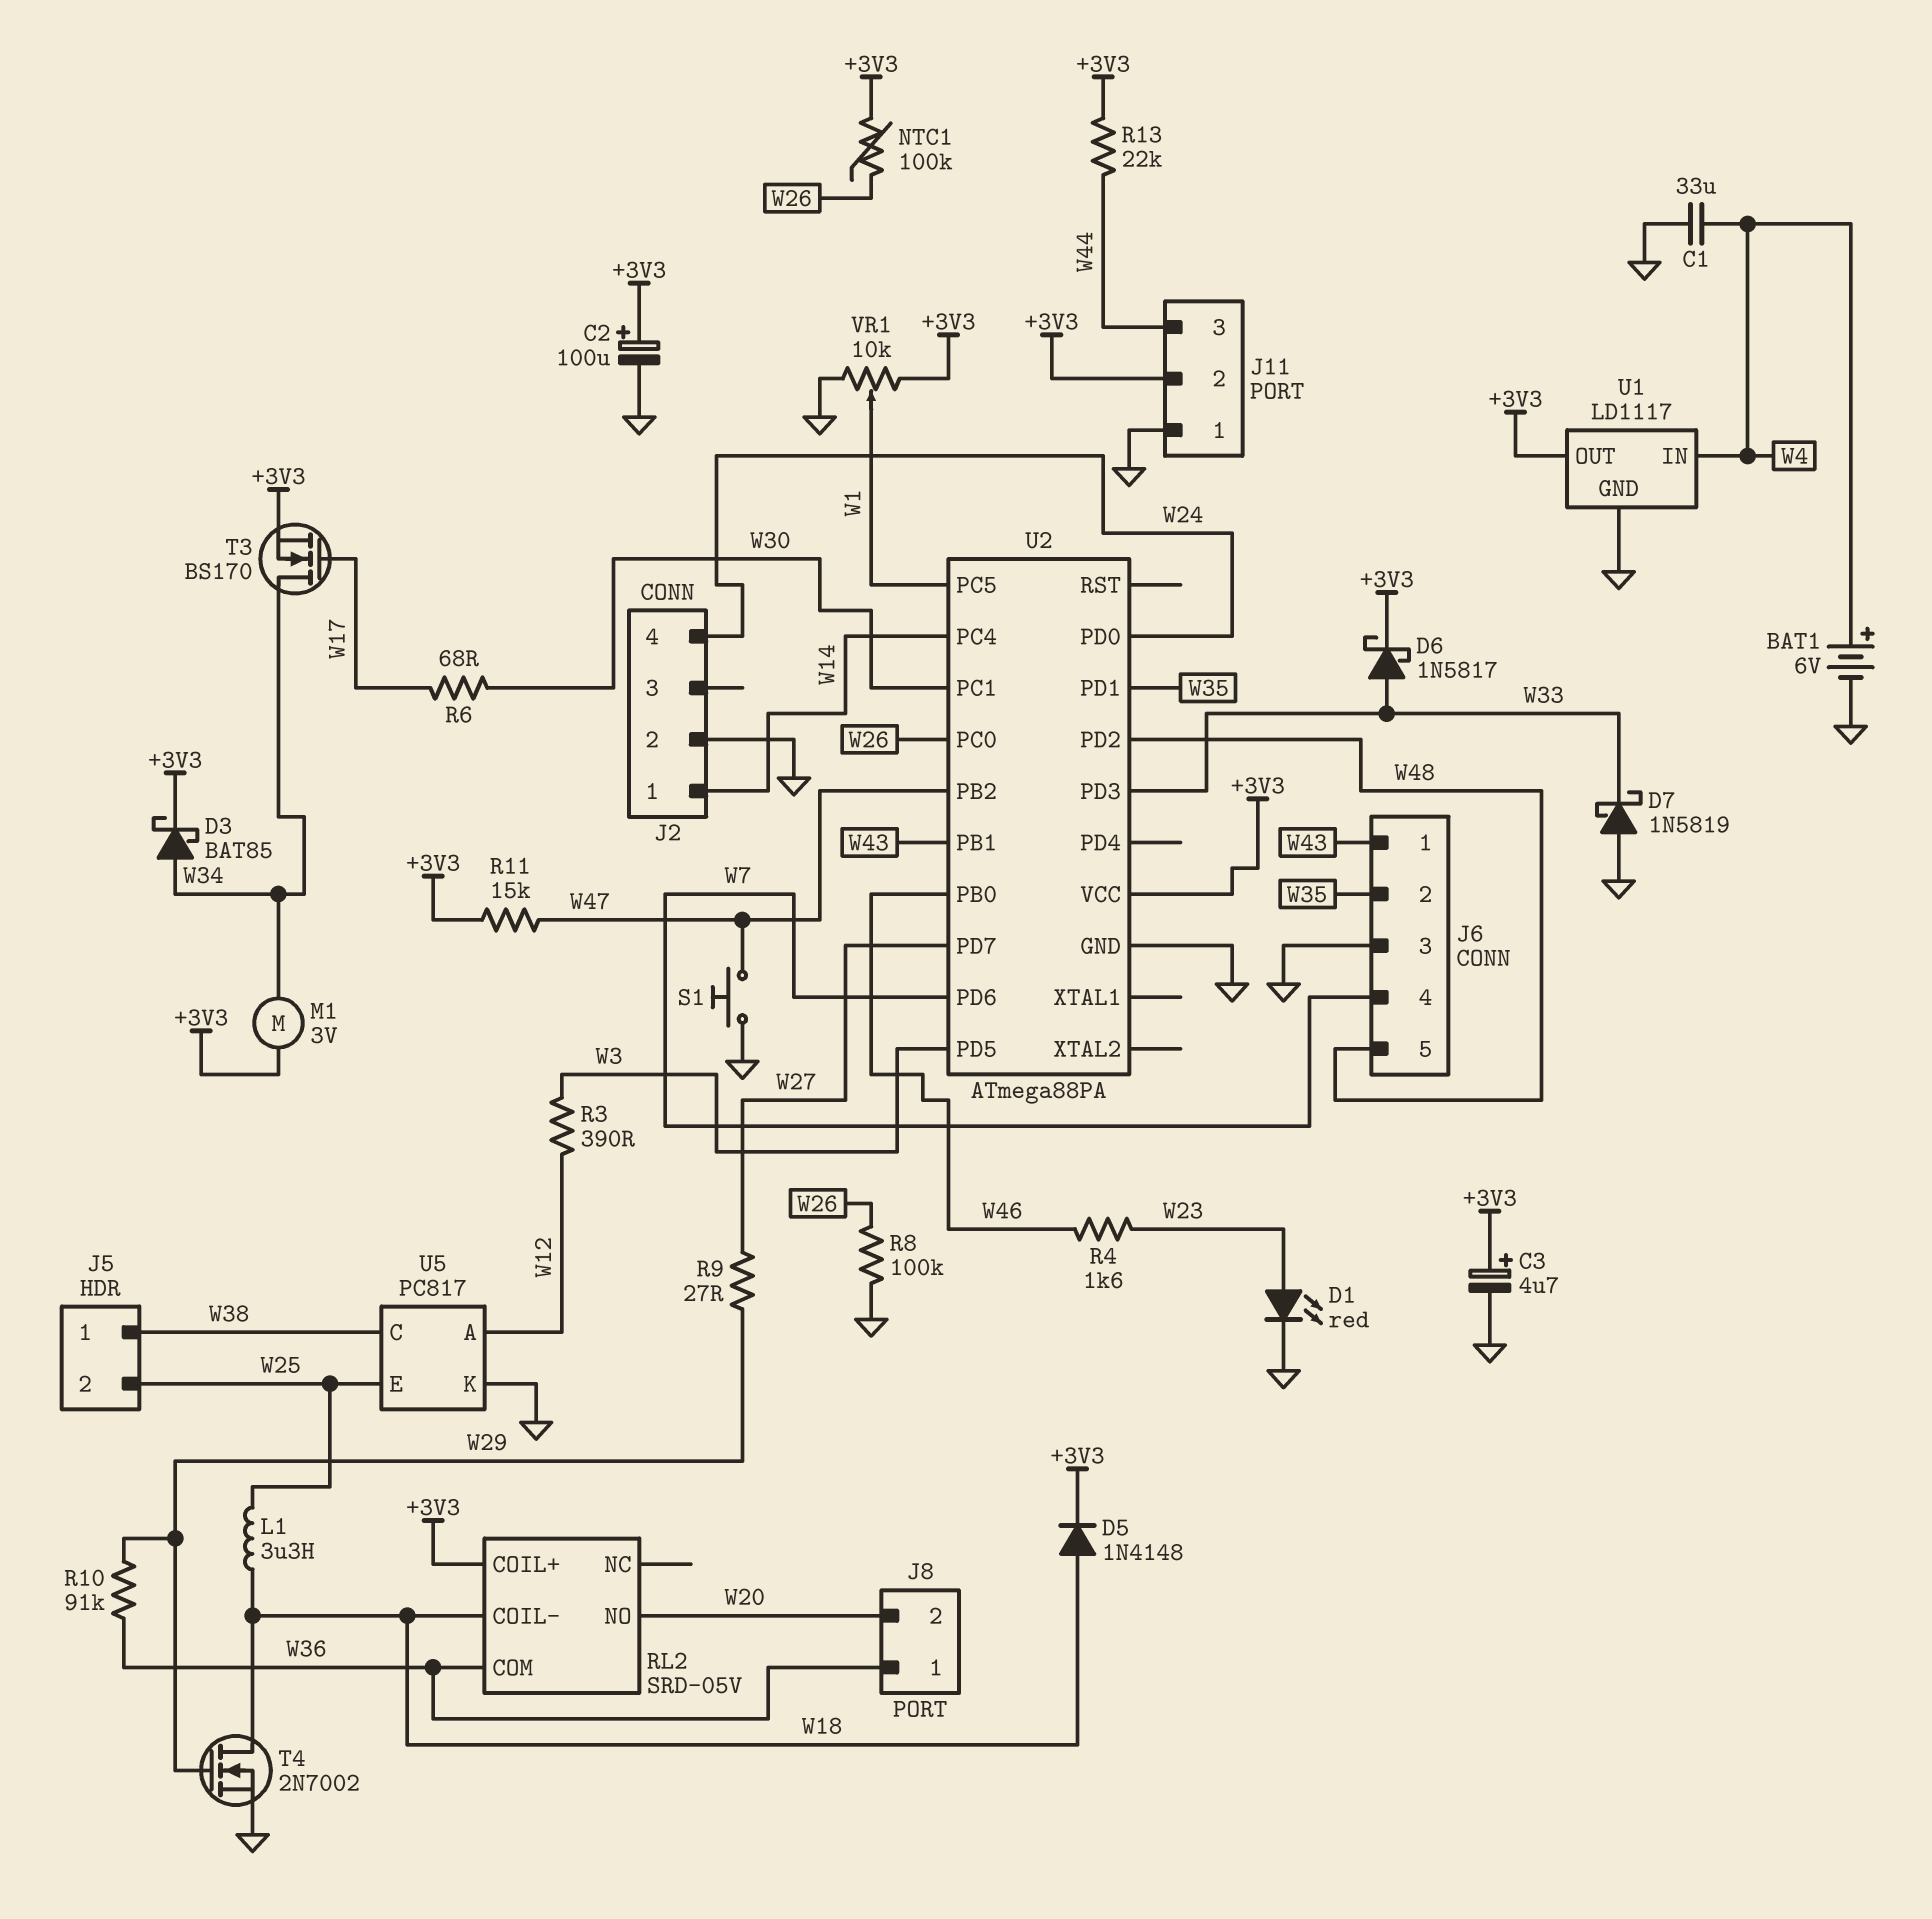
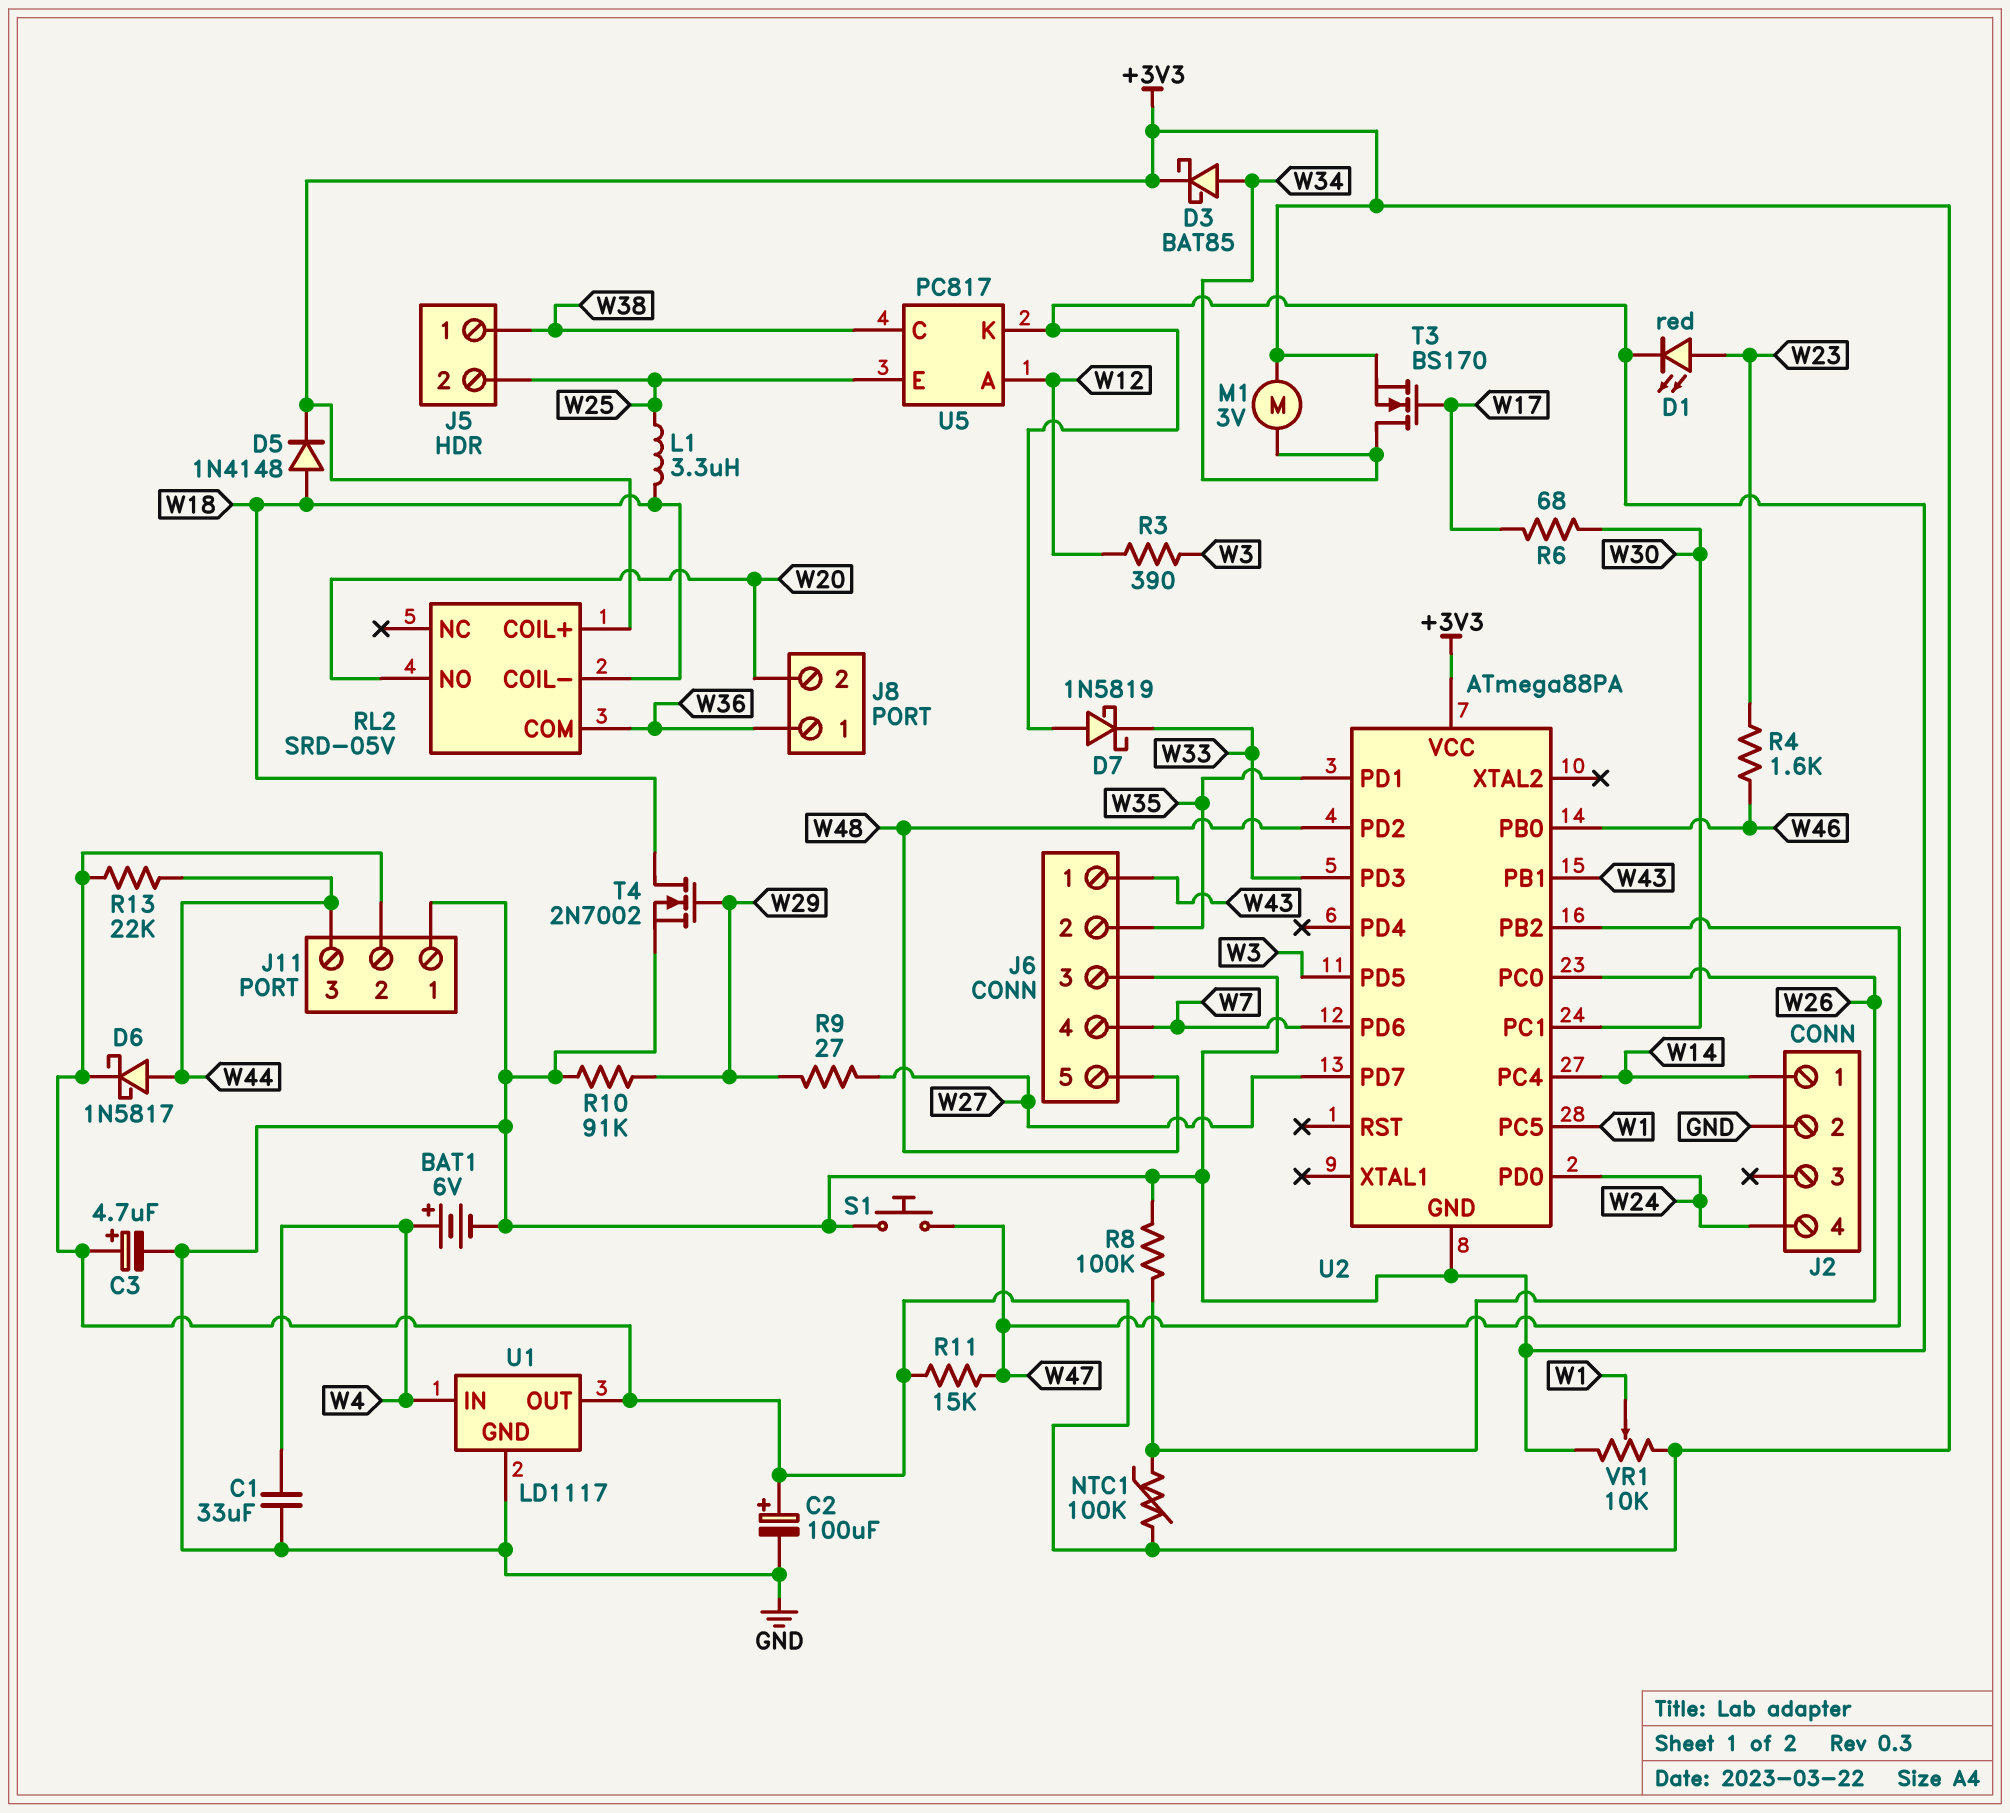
D6: schottky 1N5817 (A W33, K +3V3) -> schottky 1N5817 (A W44, K +3V3)
R10: 91k (W29, W36) -> 91k (GND, W29)

